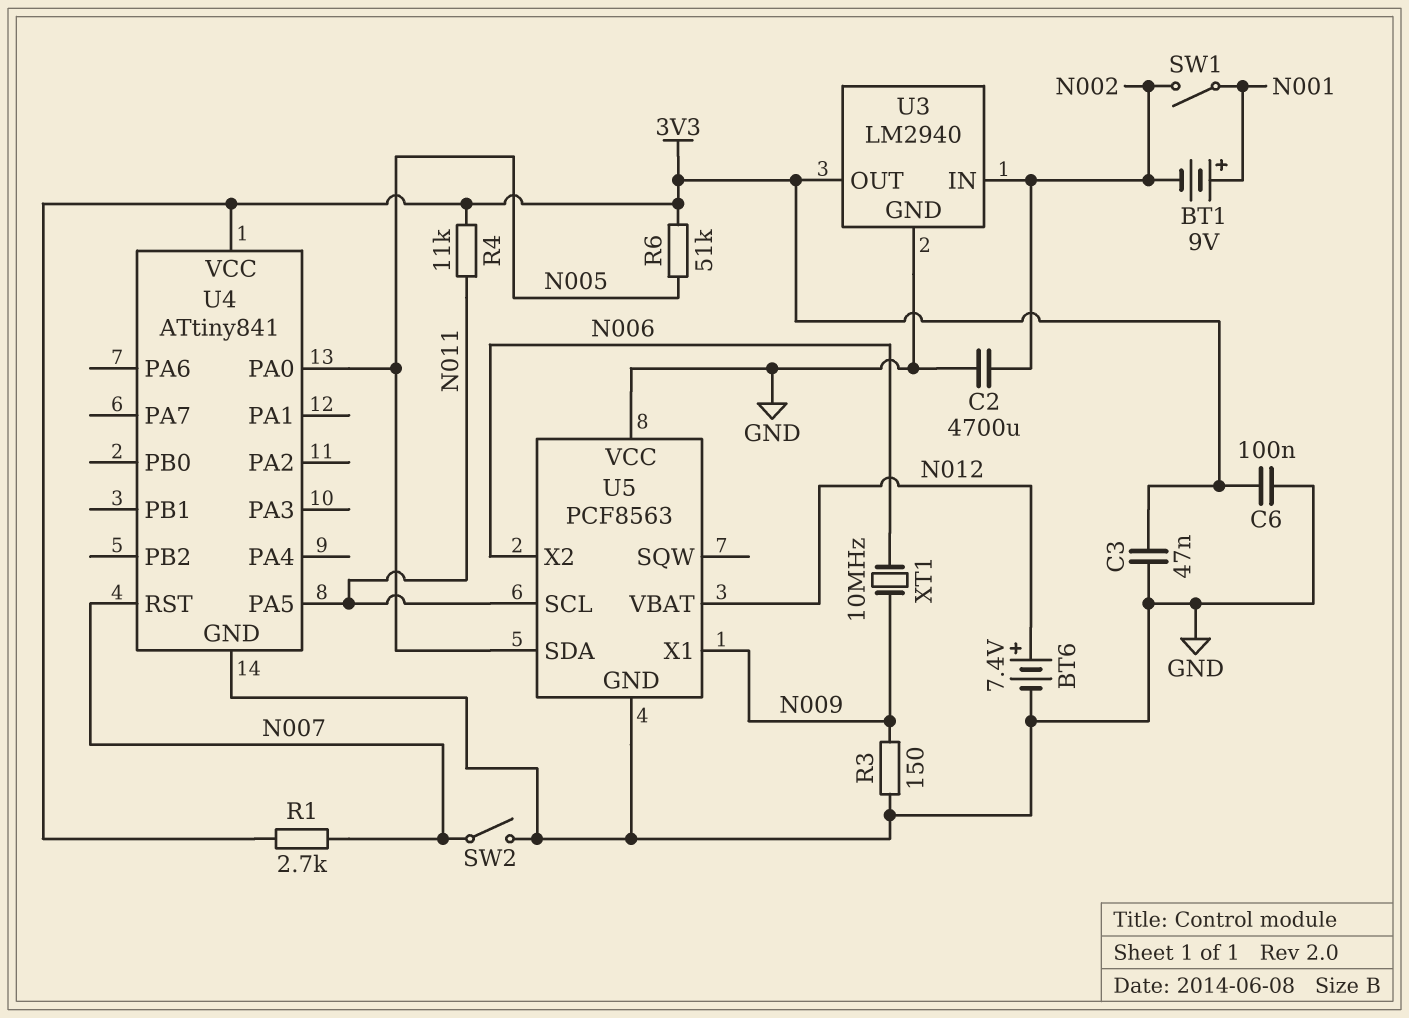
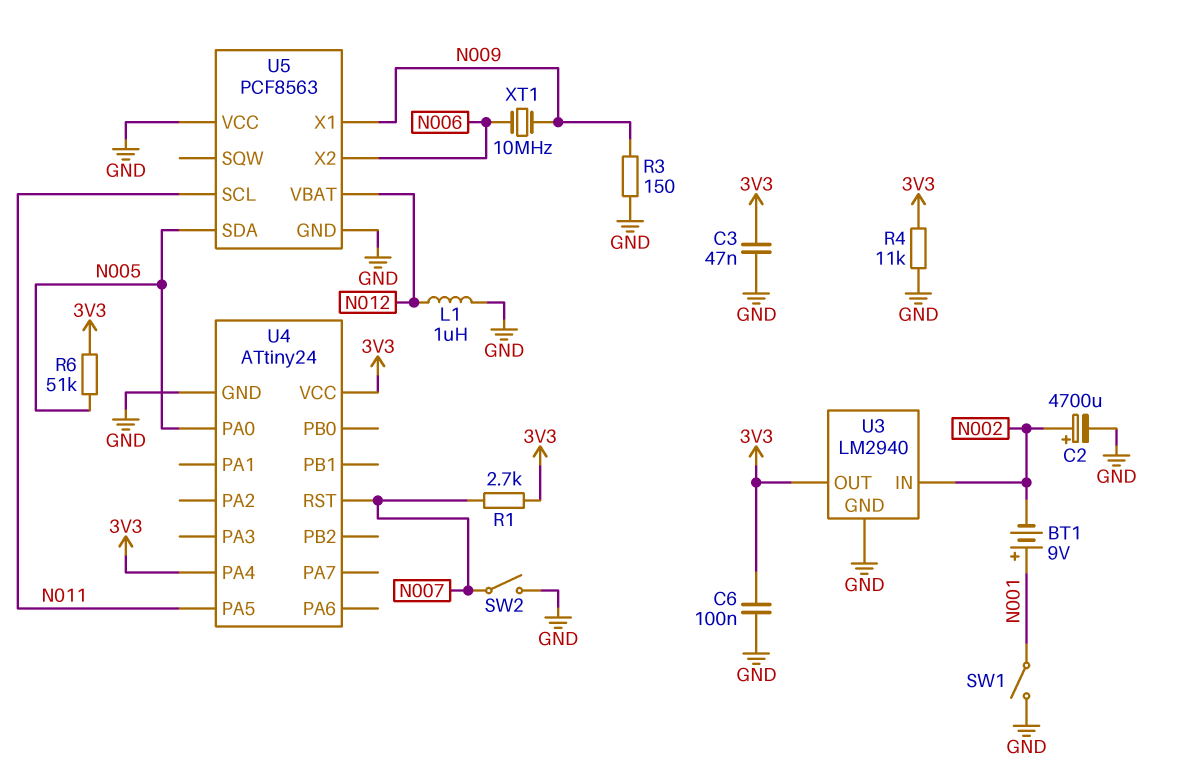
BT6: 7.4V (plus N012, minus GND) -> none
C2: 4700uF (GND, N002) -> 4700uF (plus N002, minus GND)
L1: none -> 1uH (GND, N012)
R4: 11k (3V3, N011) -> 11k (3V3, GND)
SW1: switch (N001, N002) -> switch (GND, N001)
U4: ATtiny841 -> ATtiny24
U4 pin PA4: none -> 3V3

